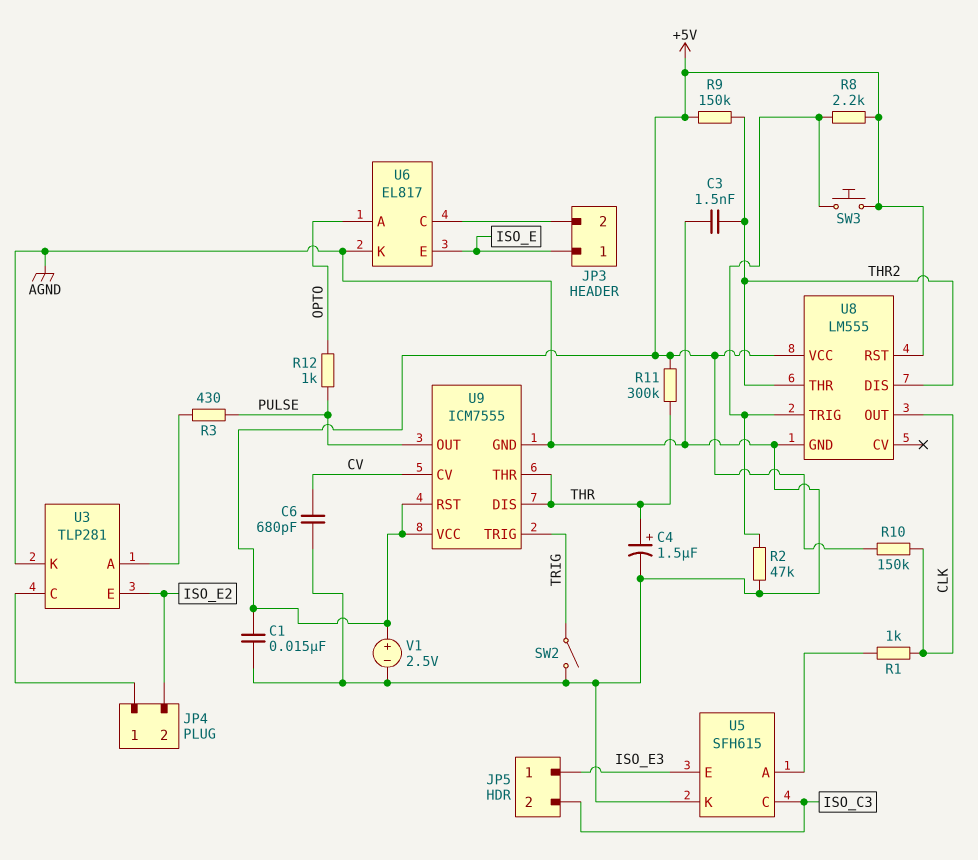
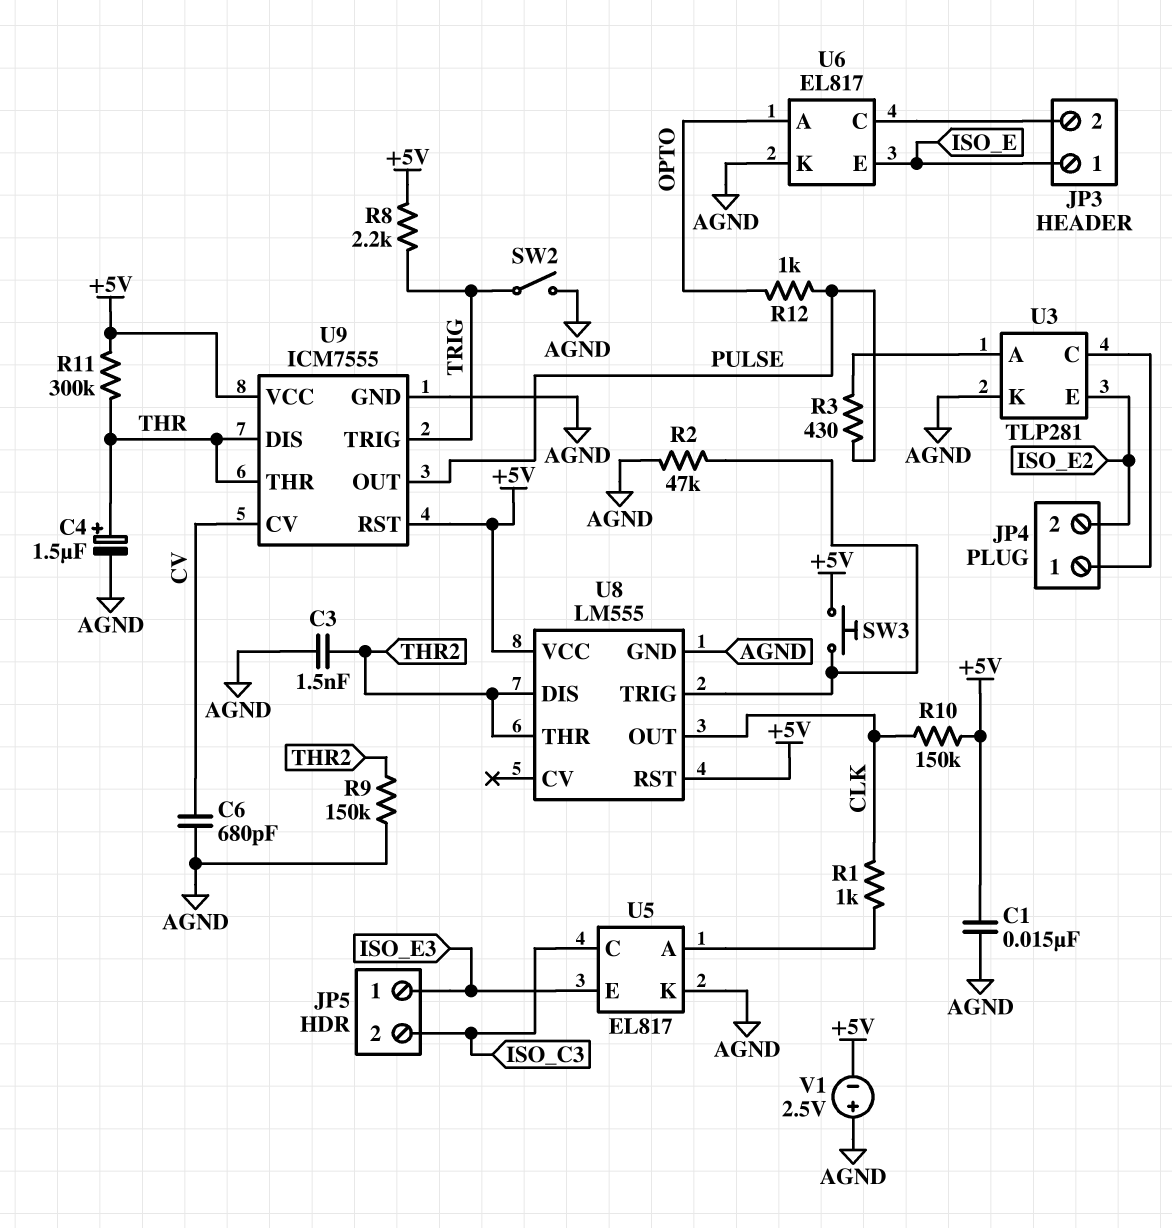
R8: 2.2k (+5V, U8/TRIG) -> 2.2k (+5V, TRIG)
R9: 150k (+5V, THR2) -> 150k (AGND, THR2)
U5: SFH615 -> EL817
V1: 2.5V (plus +5V, minus AGND) -> 2.5V (plus AGND, minus +5V)

